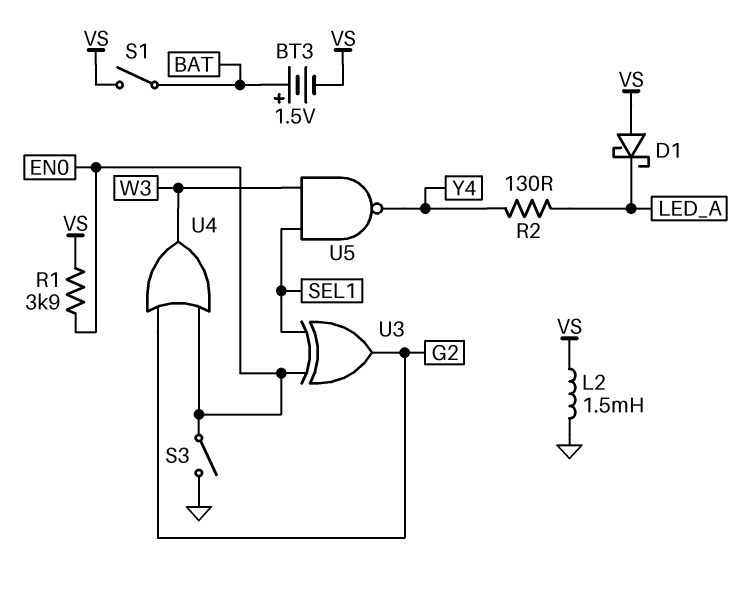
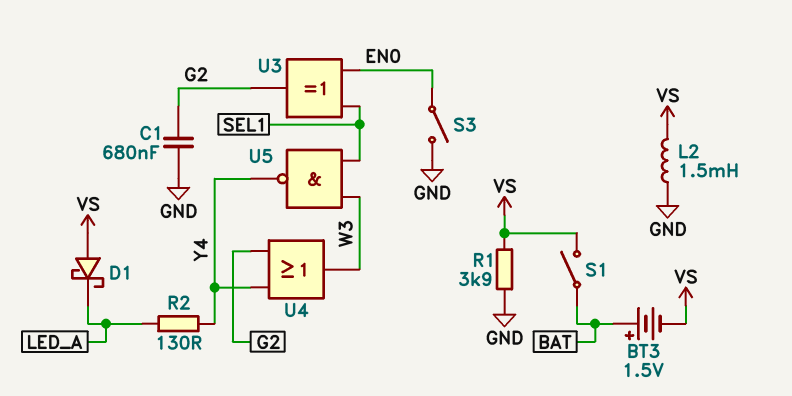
C1: none -> 680nF (G2, GND)
R1: 3.9k (EN0, VS) -> 3.9k (GND, VS)
U4: OR (in EN0, in G2, out W3) -> OR (in G2, in Y4, out W3)

